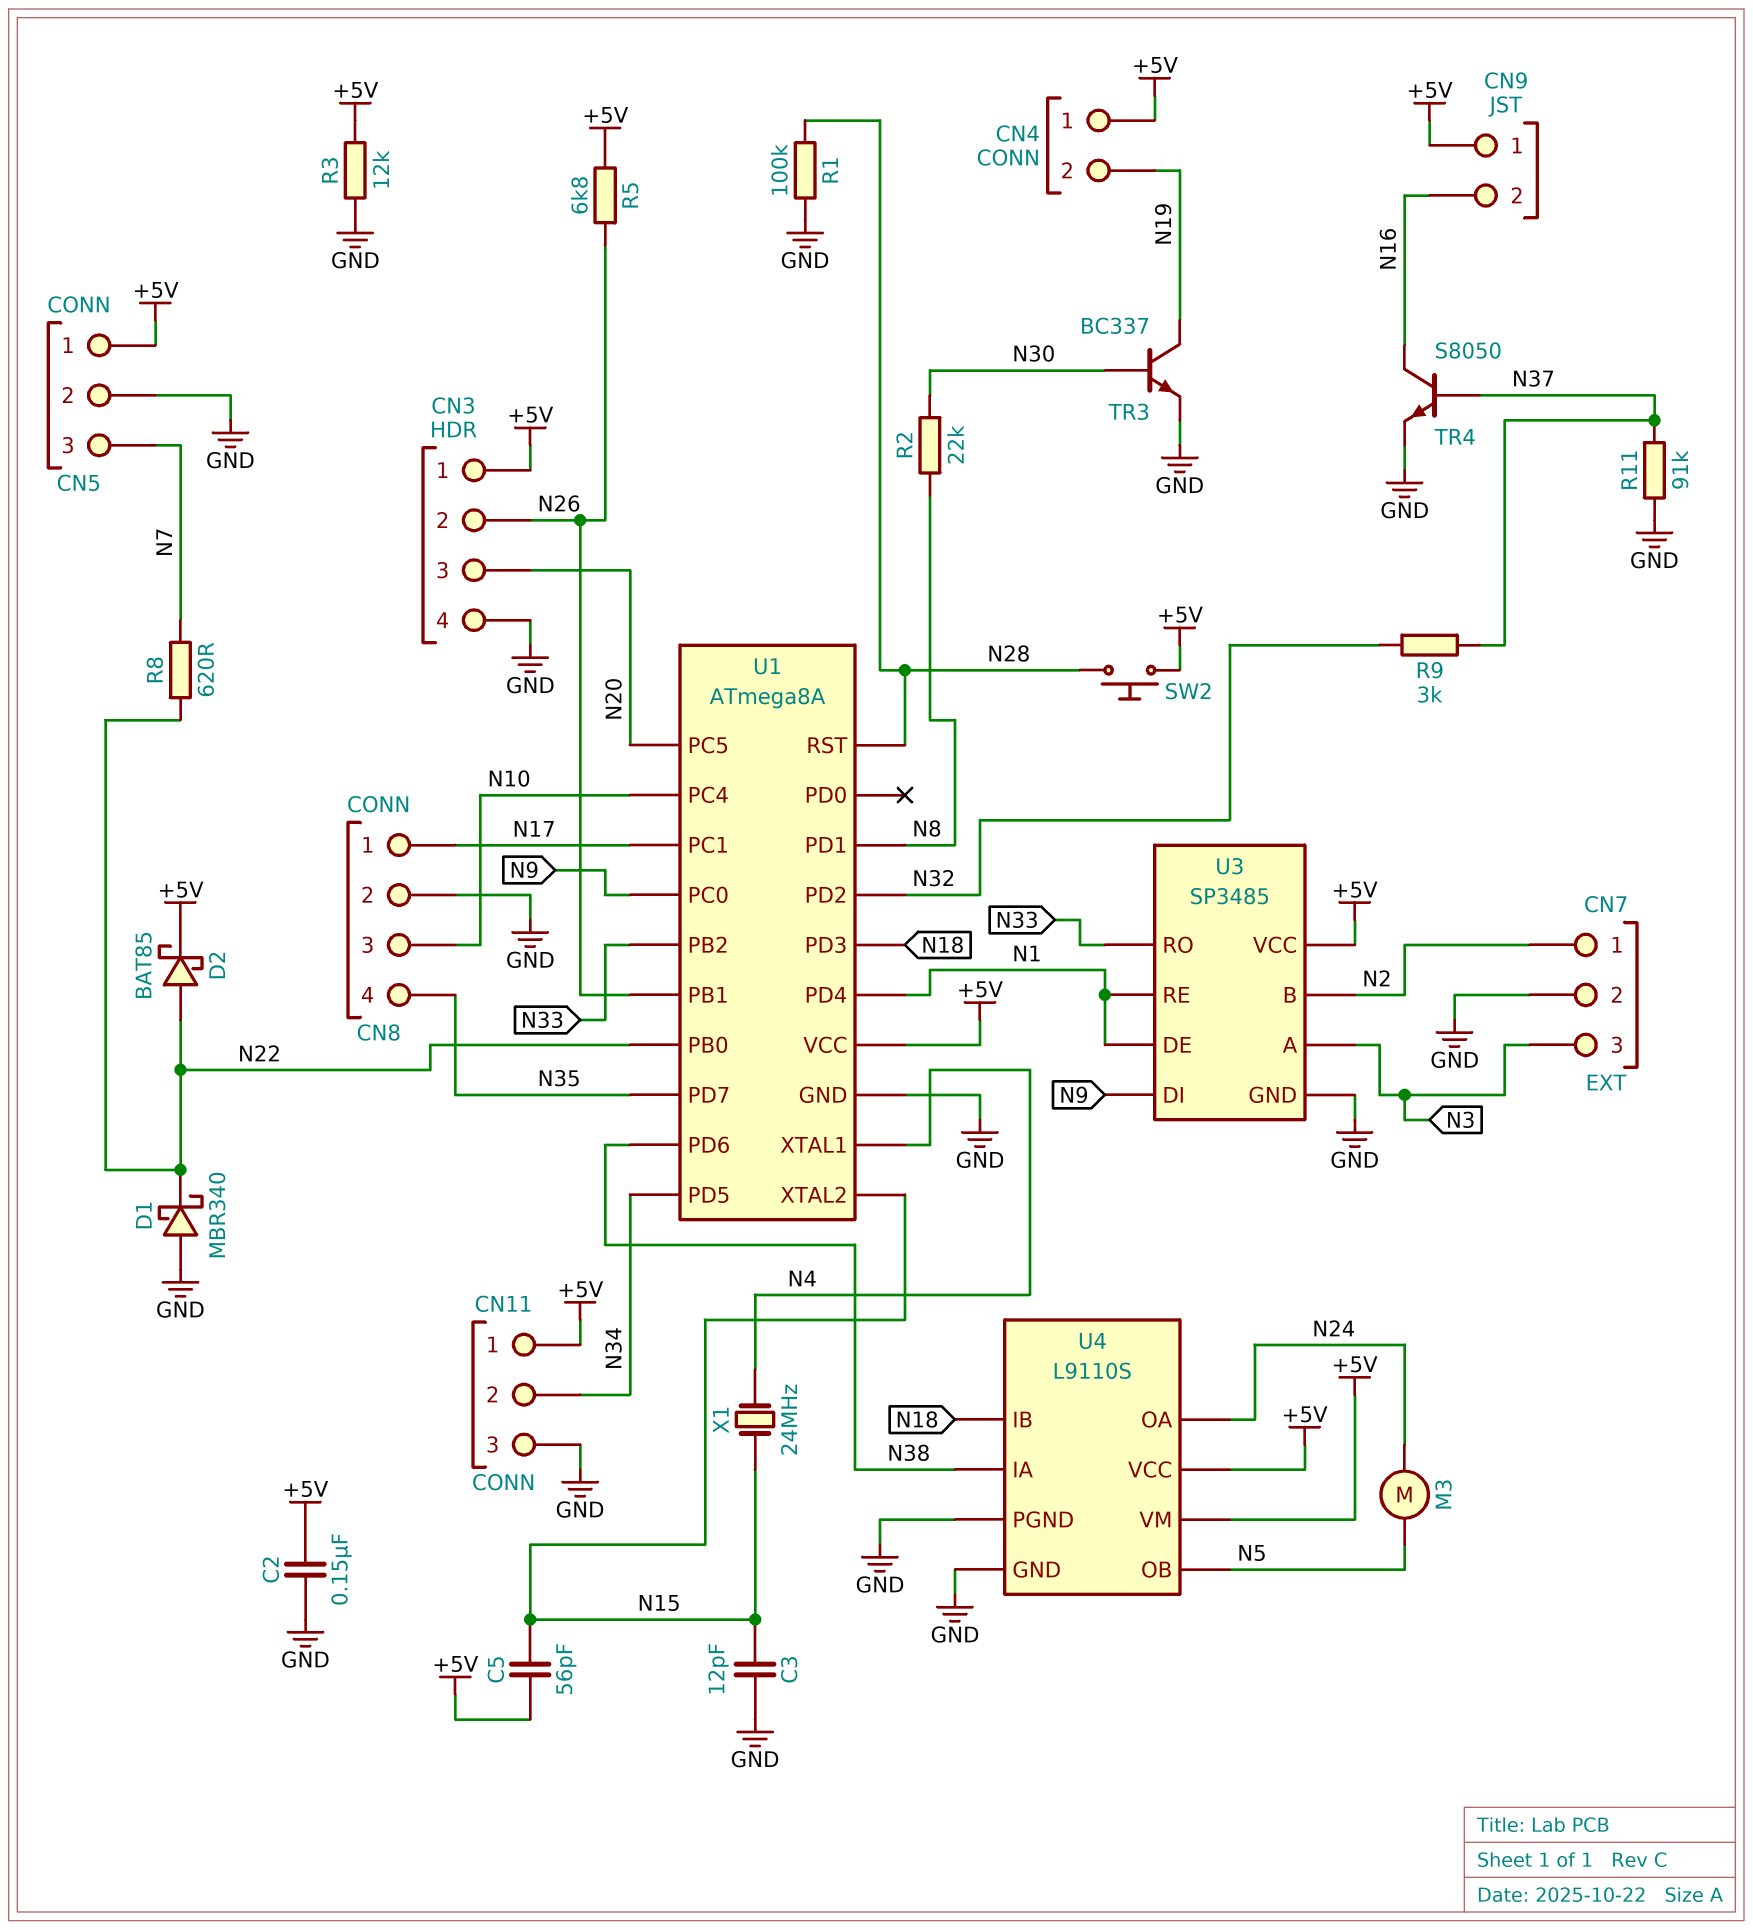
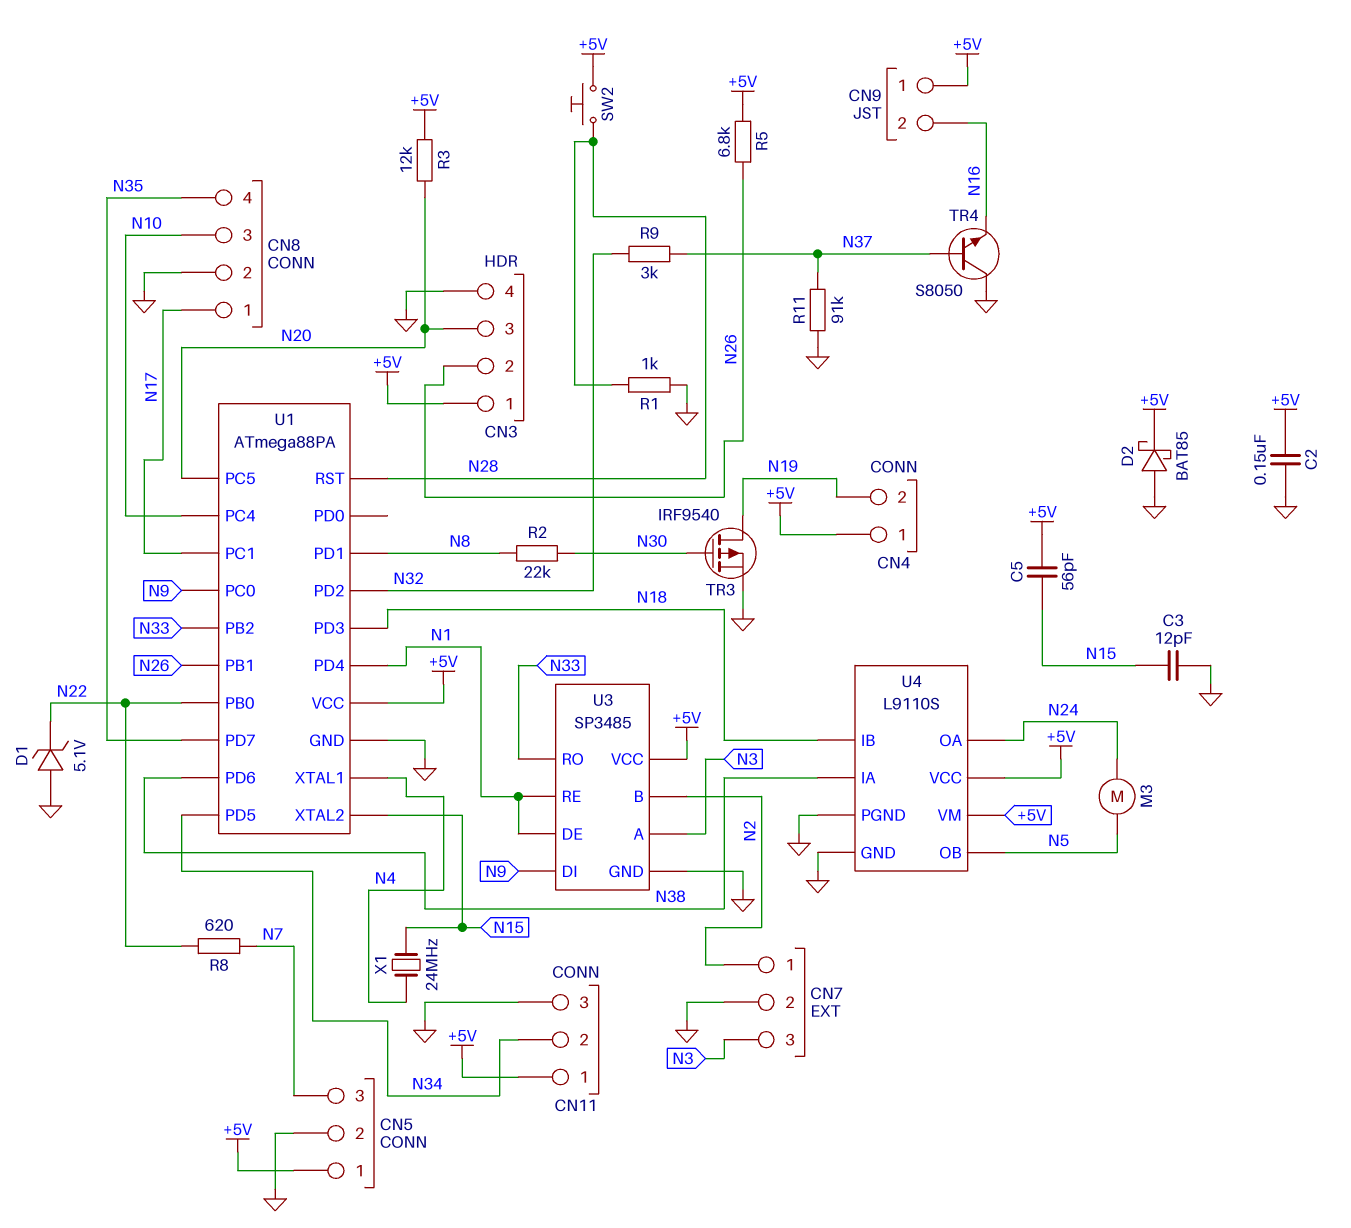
D1: schottky MBR340 (A GND, K N22) -> zener 5.1V (A GND, K N22)
D2: schottky BAT85 (A N22, K +5V) -> schottky BAT85 (A GND, K +5V)
R1: 100k (GND, N28) -> 1k (GND, N28)
R3: 12k (+5V, GND) -> 12k (+5V, N20)
TR3: NPN BC337 (B N30, C N19, E GND) -> PMOS IRF9540 (G N30, D N19, S GND)
TR4: NPN S8050 (B N37, C N16, E GND) -> NPN S8050 (B N37, C GND, E N16)
U1: ATmega8A -> ATmega88PA

